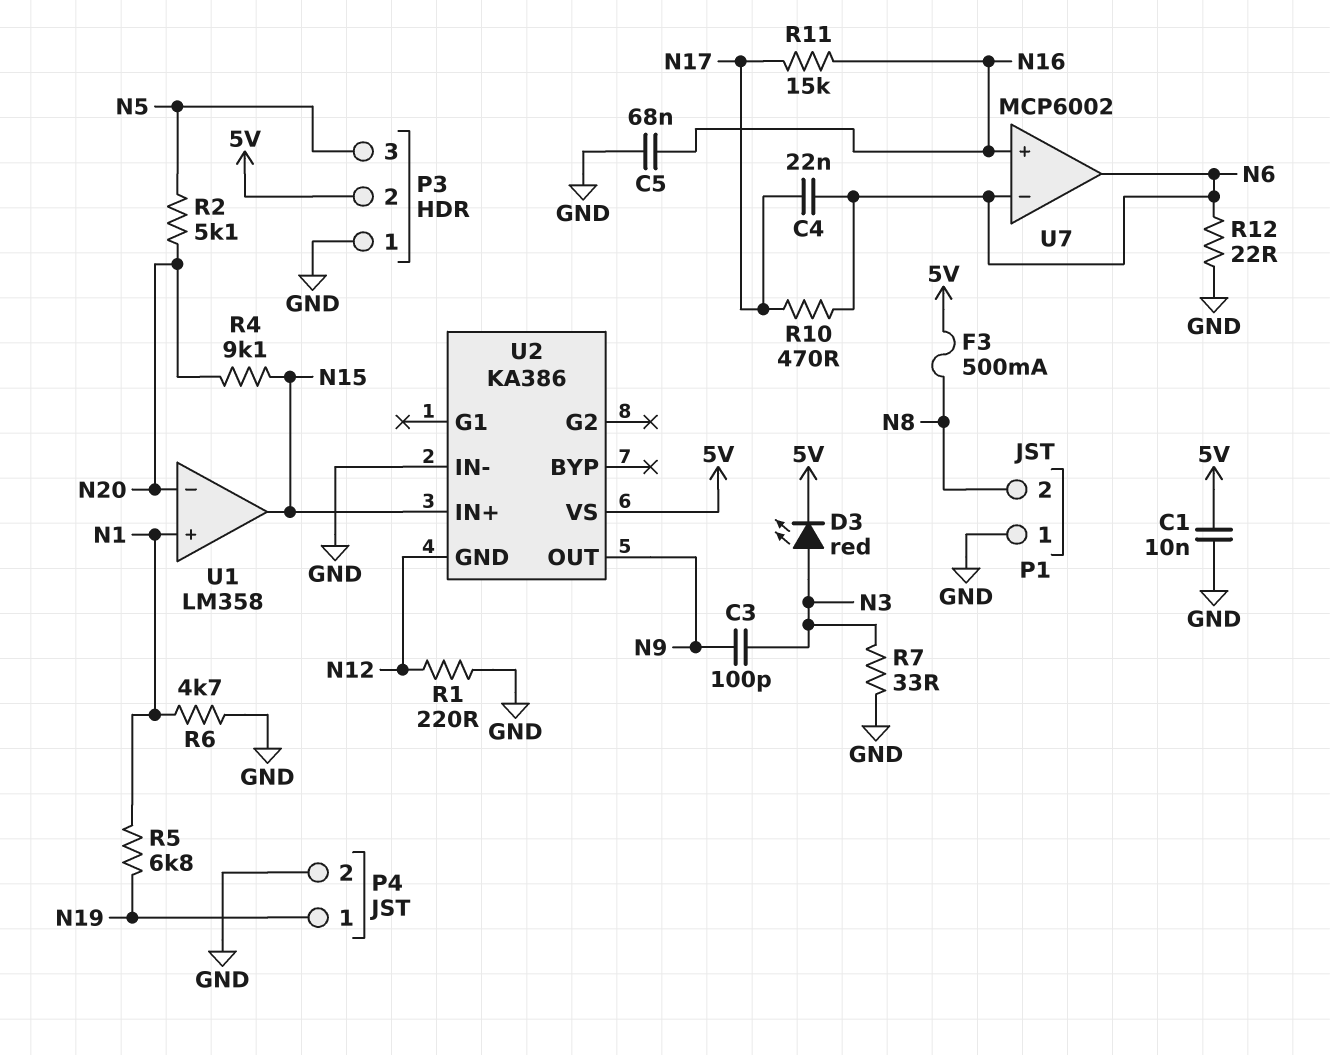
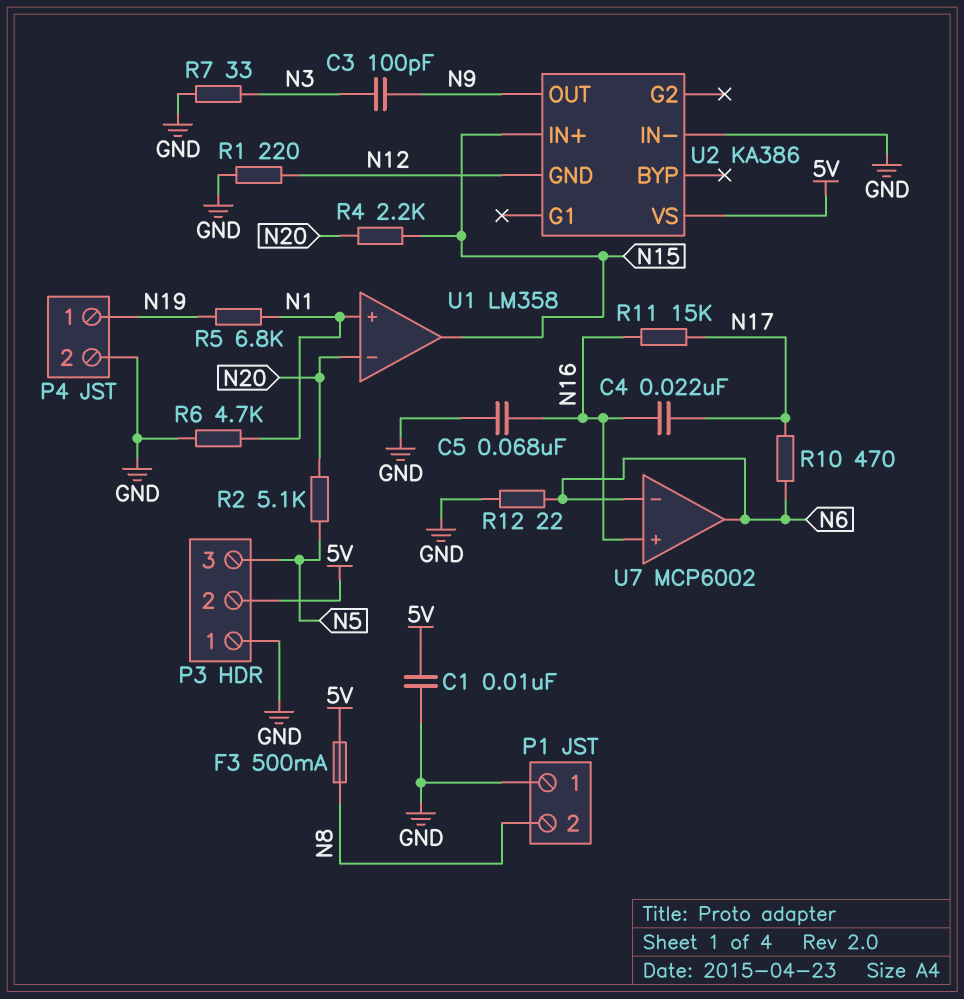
C4: 22nF (N6, N17) -> 22nF (N16, N17)
D3: LED red (A N3, K 5V) -> none
R4: 9.1k (N15, N20) -> 2.2k (N15, N20)

